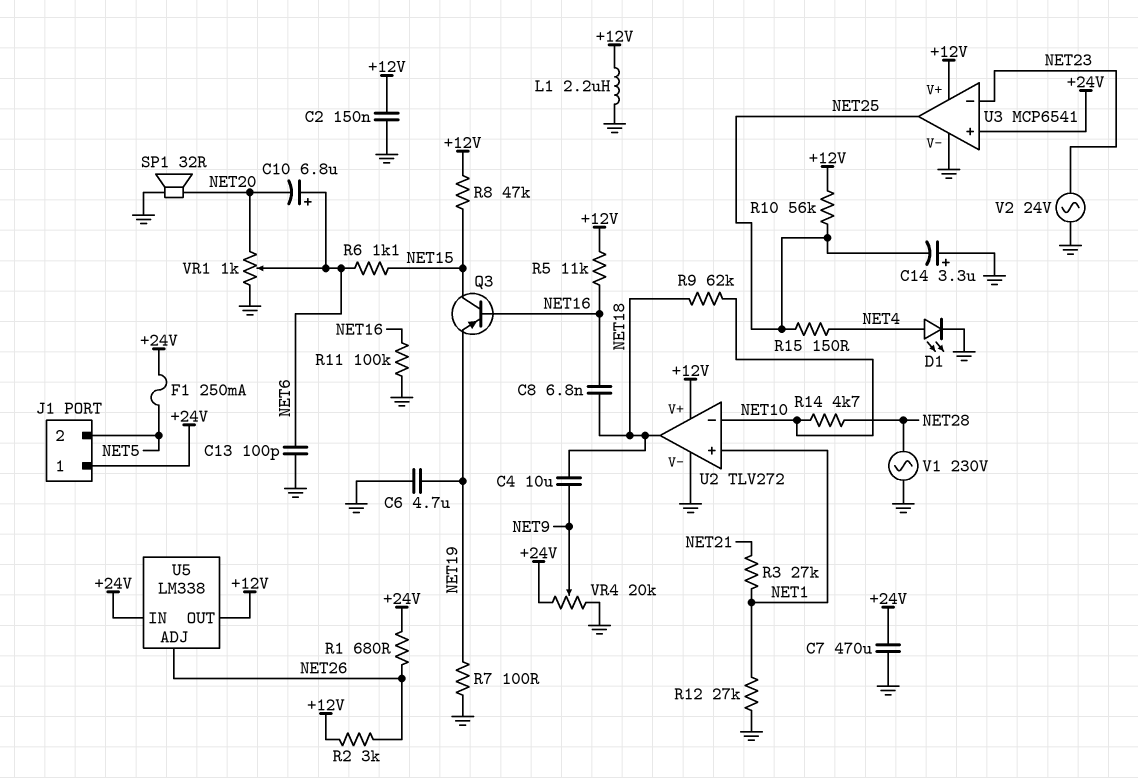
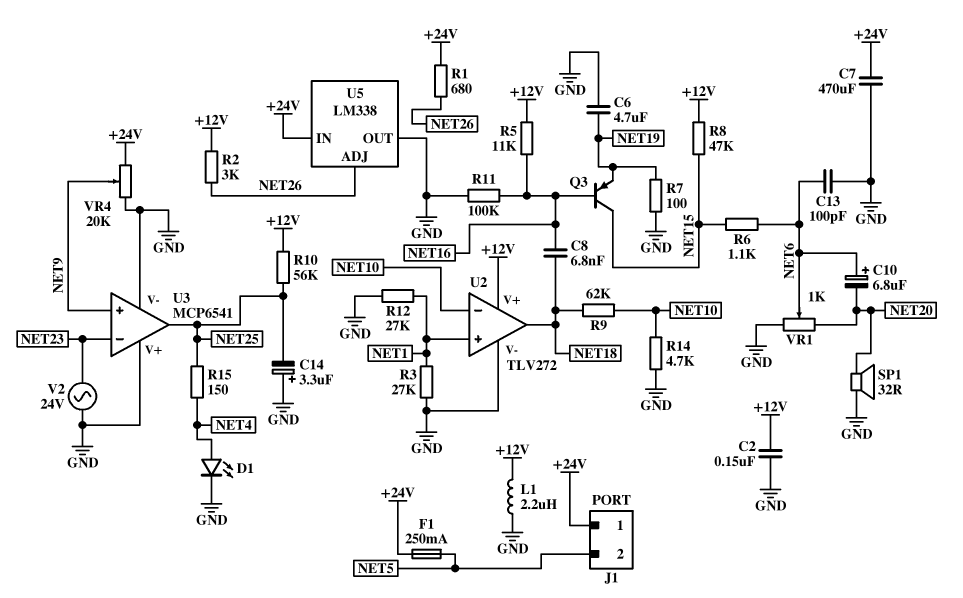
C4: 10uF (NET9, NET18) -> none
R3: 27k (NET1, NET21) -> 27k (GND, NET1)
R14: 4.7k (NET10, NET28) -> 4.7k (GND, NET10)
U3 pin V+: +12V -> GND
U3 pin in+: +24V -> NET9
U5 pin OUT: +12V -> GND
V1: AC 230V (GND, NET28) -> none

